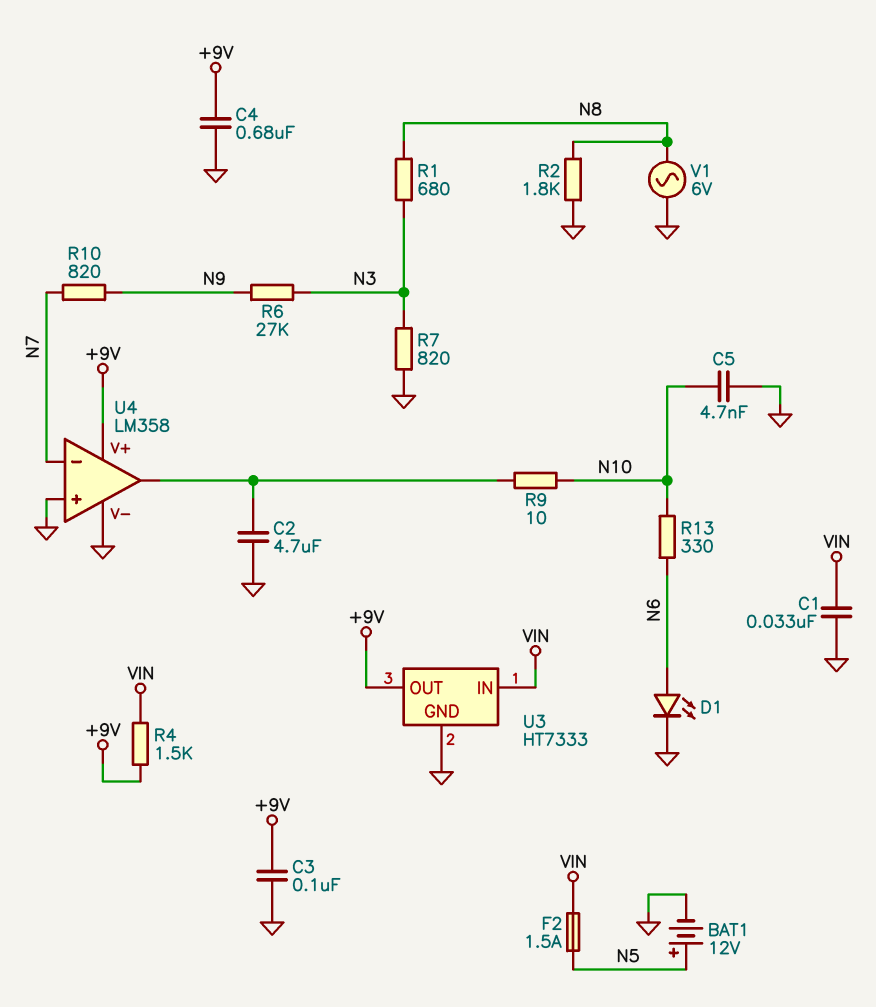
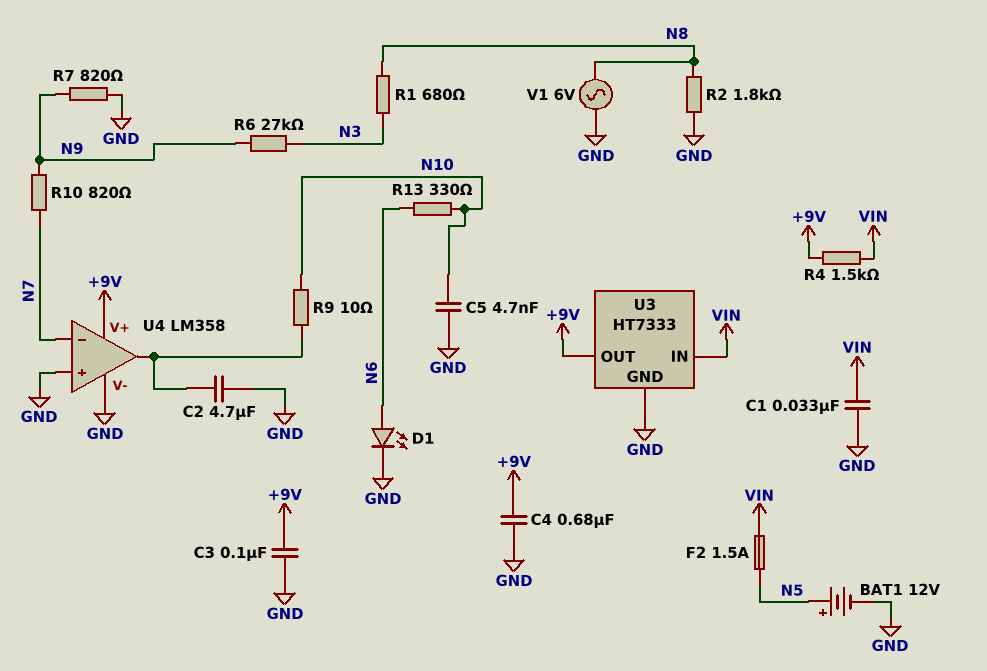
R7: 820 (GND, N3) -> 820 (GND, N9)

